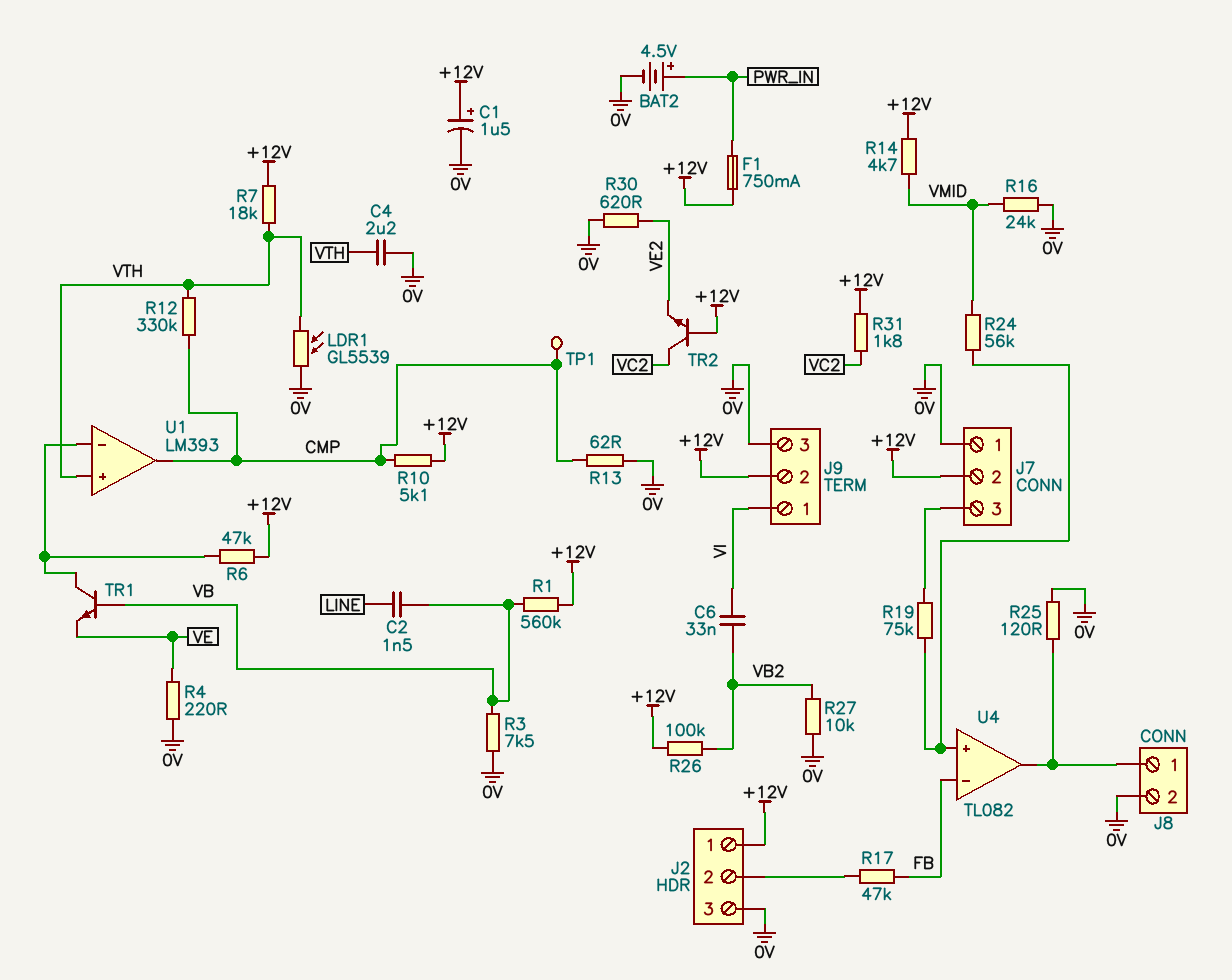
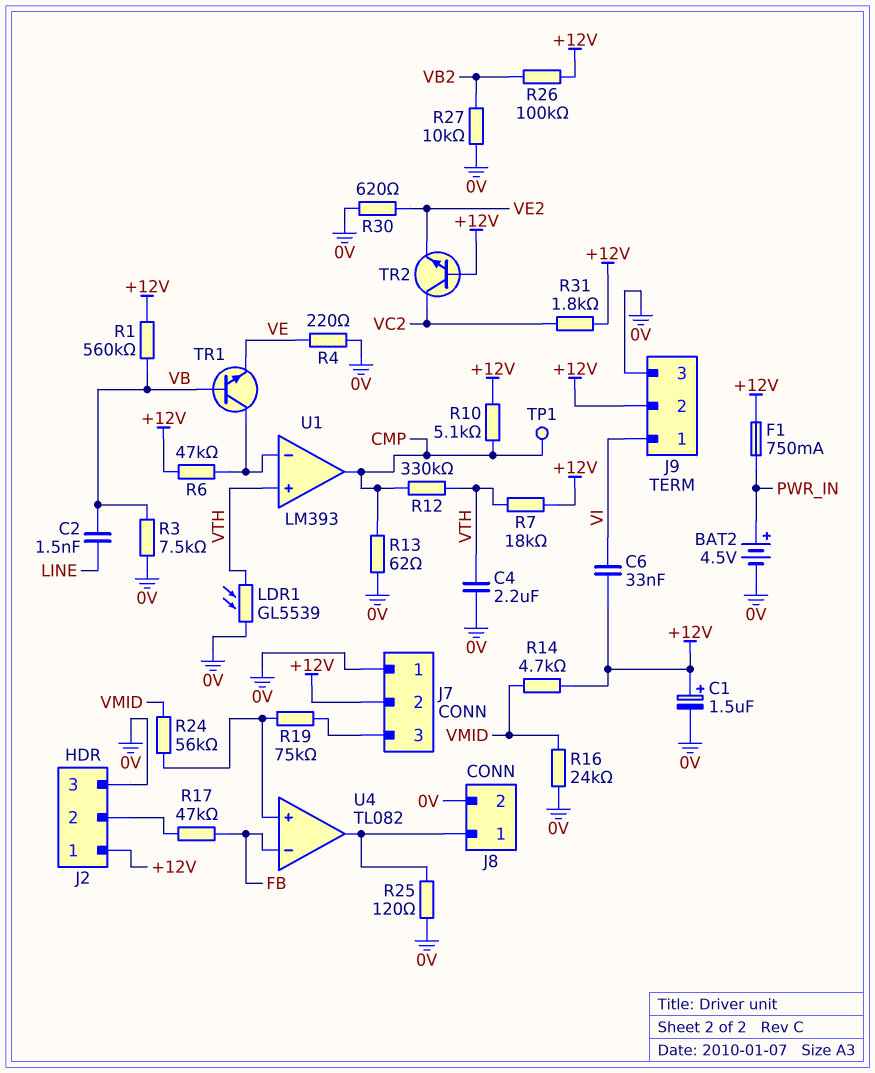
C6: 33nF (VB2, VI) -> 33nF (+12V, VI)

